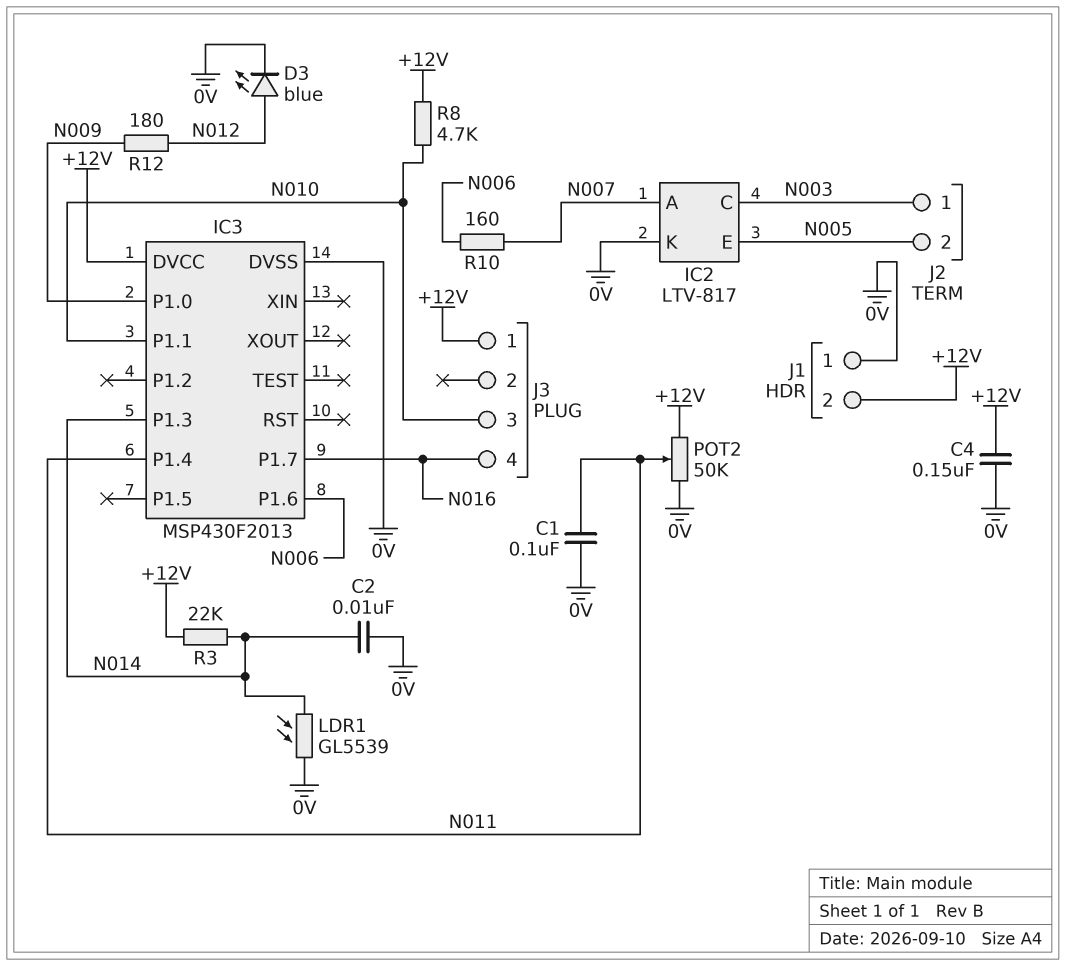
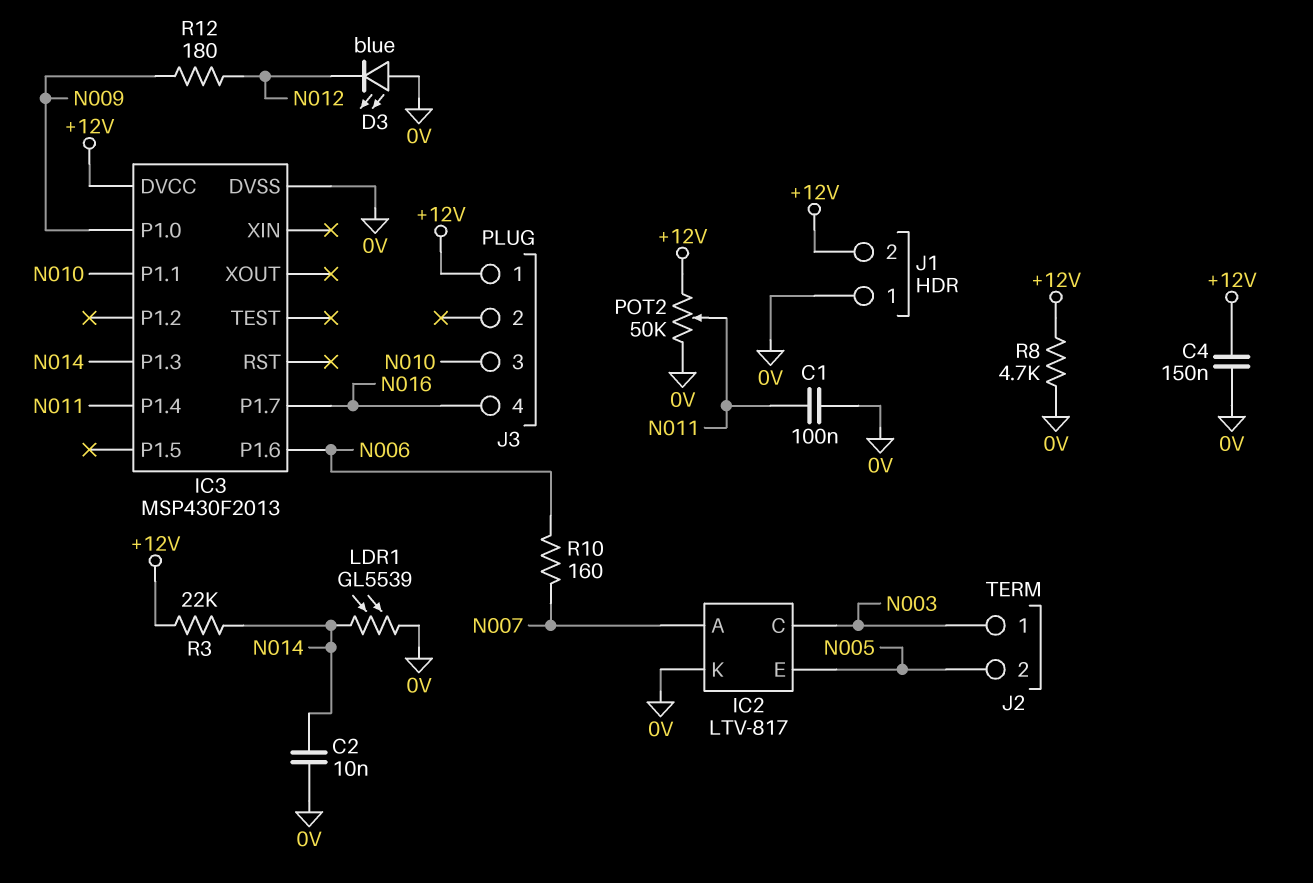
D3: LED blue (A N012, K 0V) -> LED blue (A 0V, K N012)
R8: 4.7k (+12V, N010) -> 4.7k (+12V, 0V)

